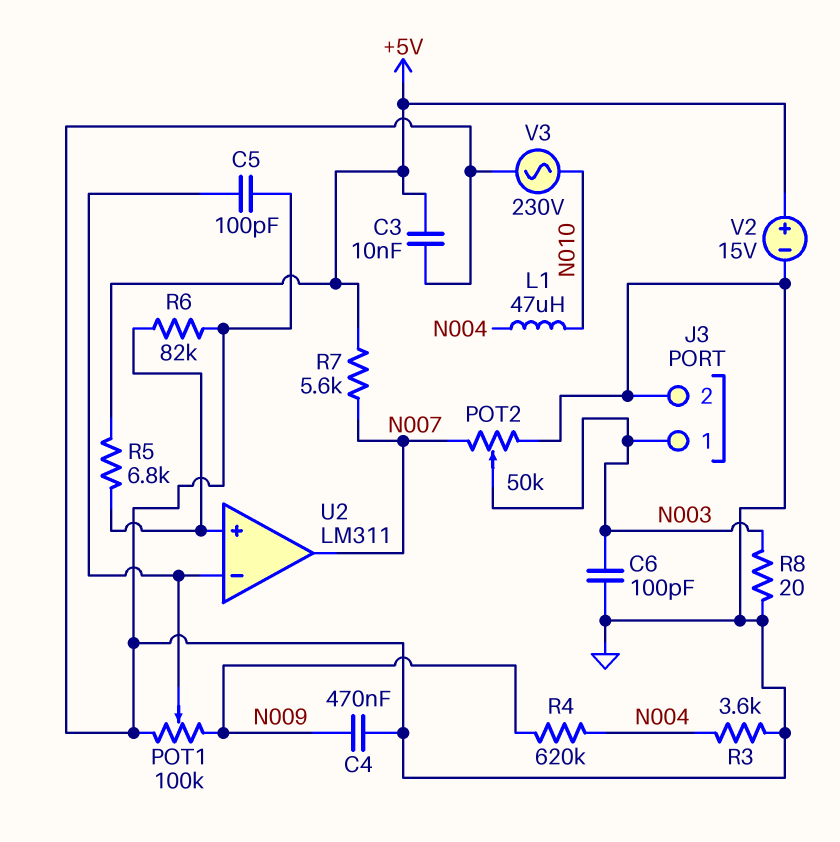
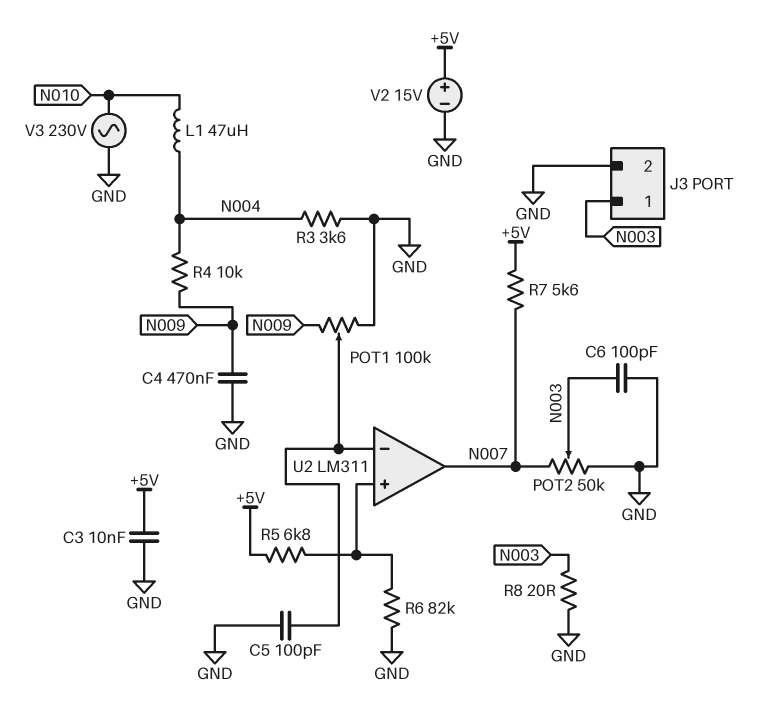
R4: 620k (N004, N009) -> 10k (N004, N009)

